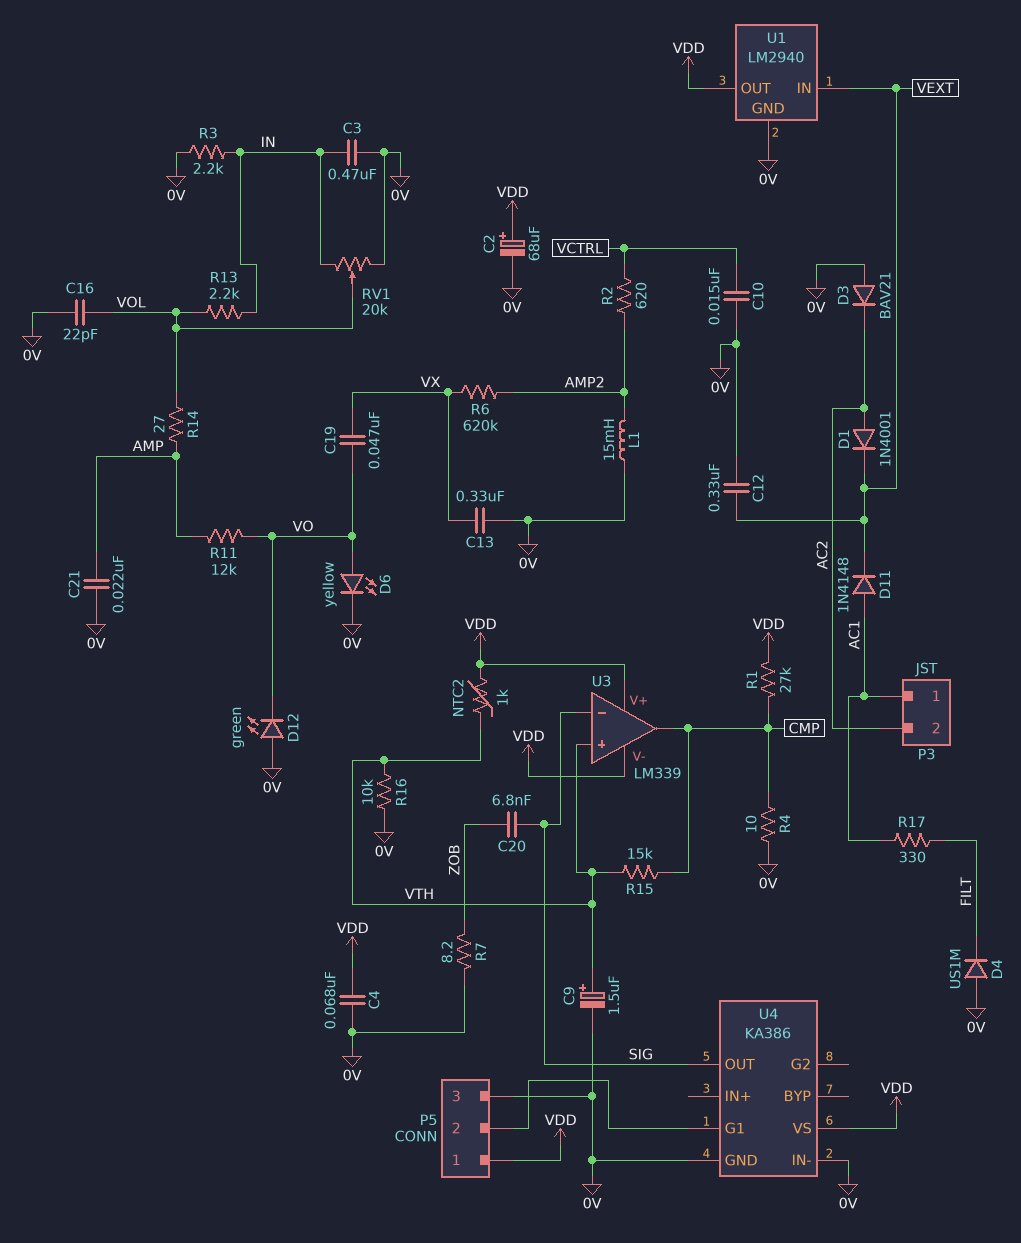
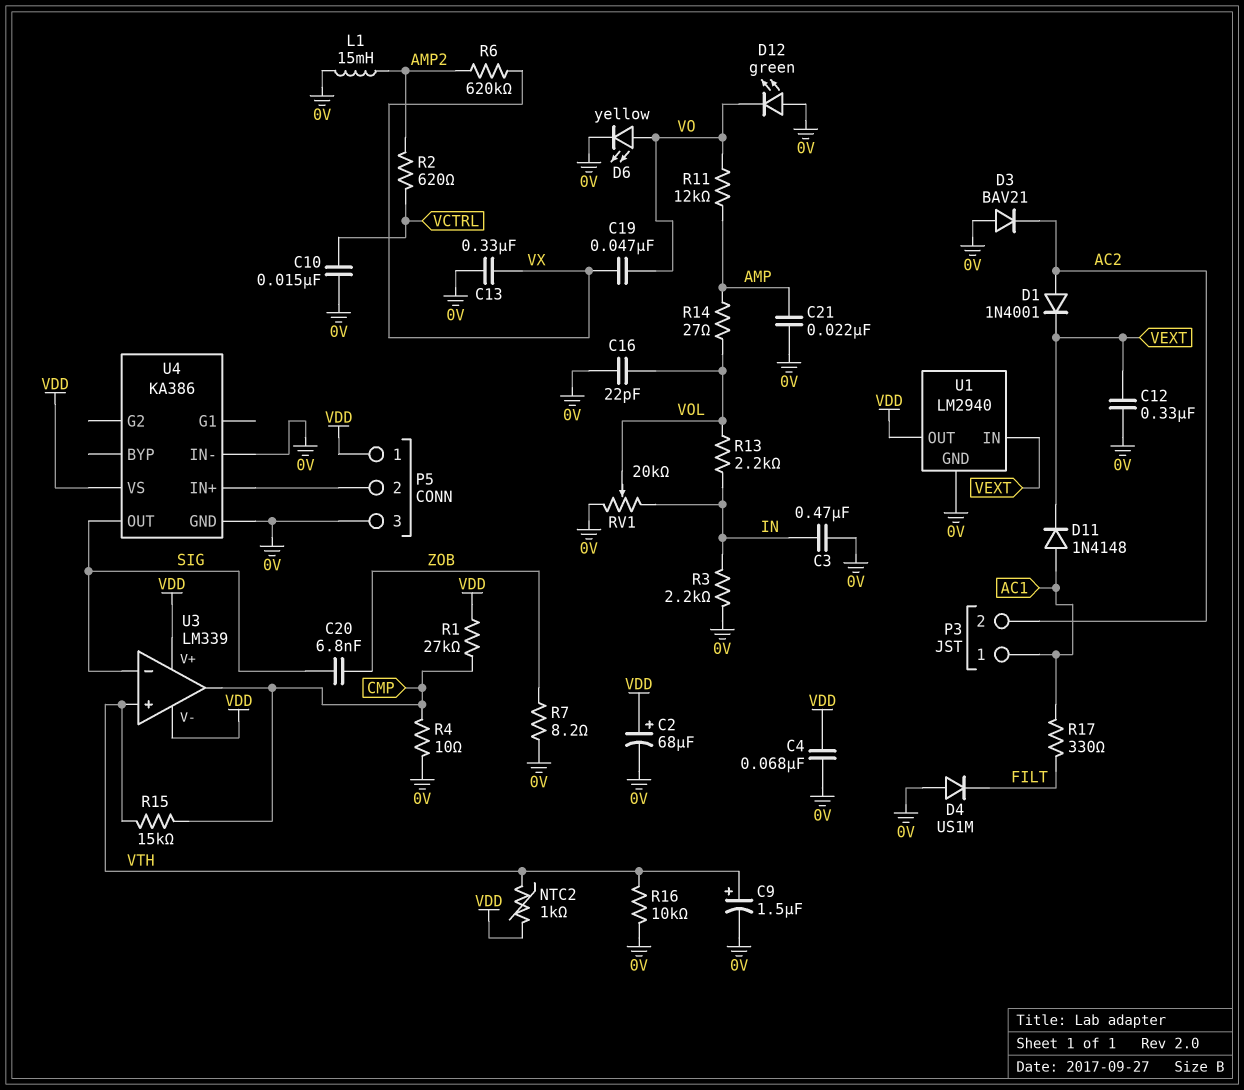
U4 pin G1: P5/2 -> none
U4 pin IN+: none -> P5/2

